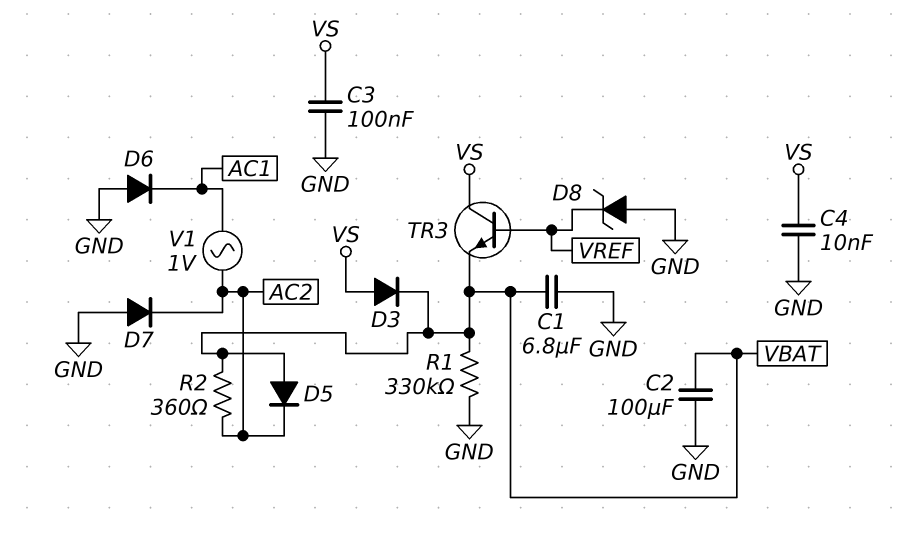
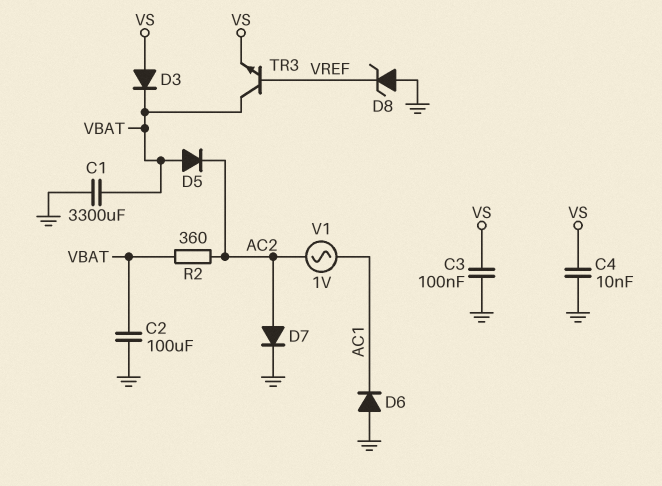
C1: 6.8uF (GND, VBAT) -> 3300uF (GND, VBAT)
D7: diode (A GND, K AC2) -> diode (A AC2, K GND)
R1: 330k (GND, VBAT) -> none
TR3: NPN (B VREF, C VS, E VBAT) -> NPN (B VREF, C VBAT, E VS)

